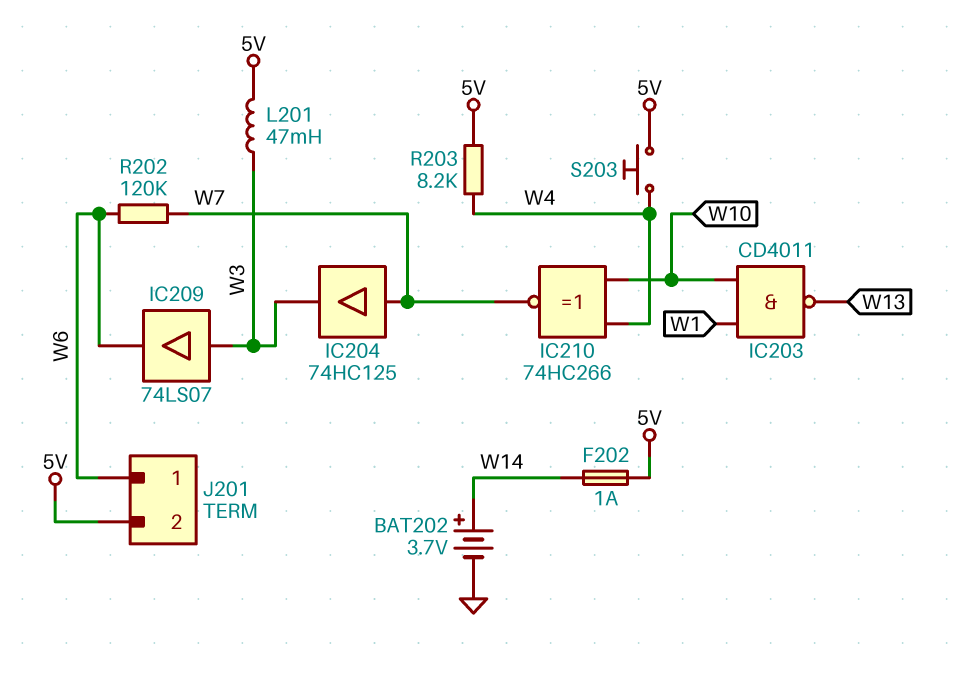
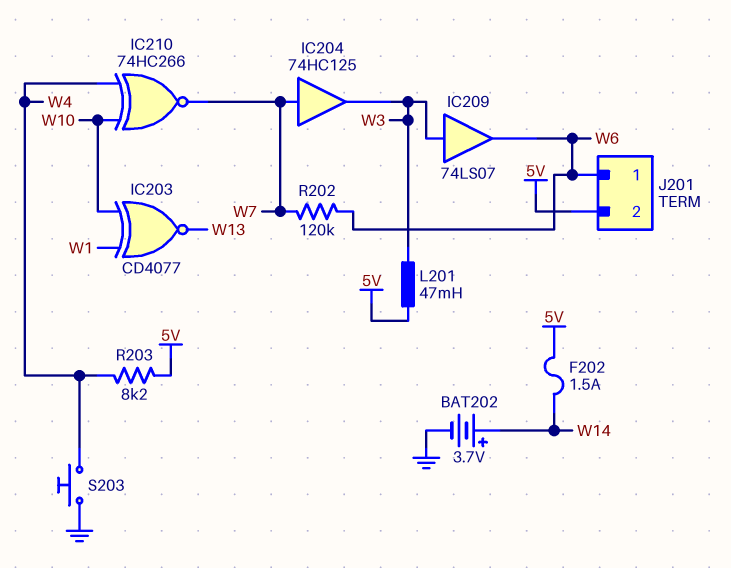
F202: 1A (5V, W14) -> 1.5A (5V, W14)
IC203: NAND CD4011 (in W1, in W10, out W13) -> XNOR CD4077 (in W1, in W10, out W13)
S203: button (5V, W4) -> button (GND, W4)

